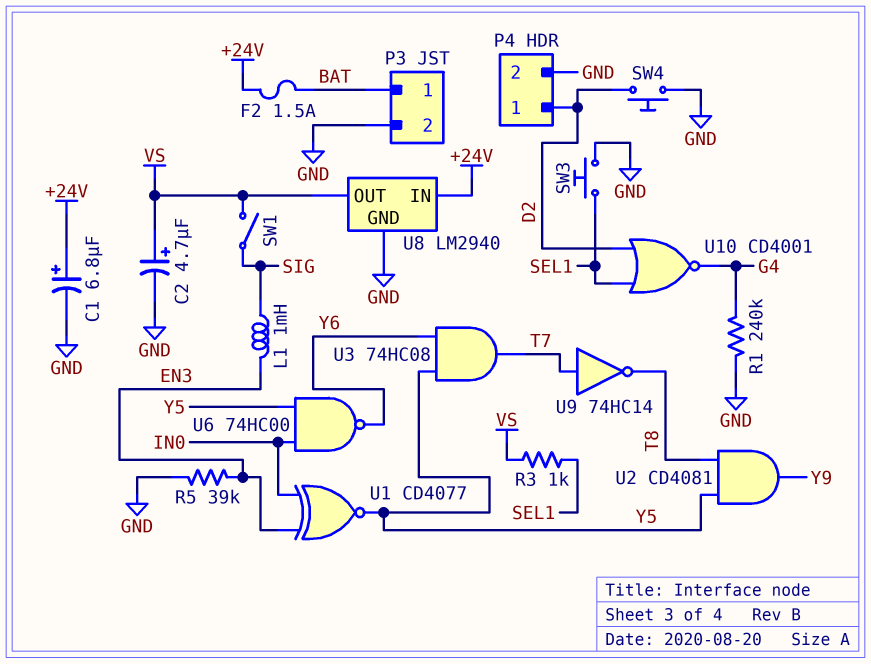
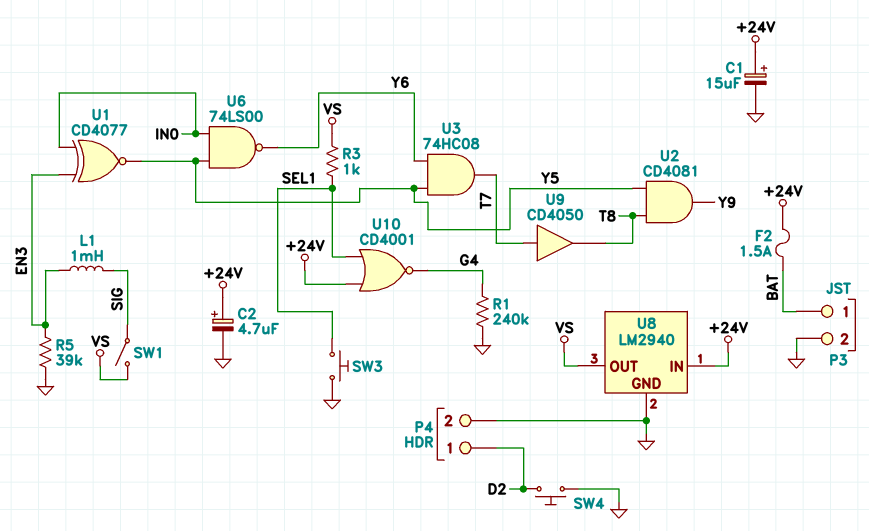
C1: 6.8uF (plus +24V, minus GND) -> 15uF (plus +24V, minus GND)
C2: 4.7uF (plus VS, minus GND) -> 4.7uF (plus +24V, minus GND)
U6: NAND 74HC00 (in IN0, in Y5, out Y6) -> NAND 74LS00 (in IN0, in Y5, out Y6)
U9: NOT 74HC14 (in T7, out T8) -> buffer CD4050 (in T7, out T8)
U10: NOR CD4001 (in D2, in SEL1, out G4) -> NOR CD4001 (in +24V, in SEL1, out G4)

